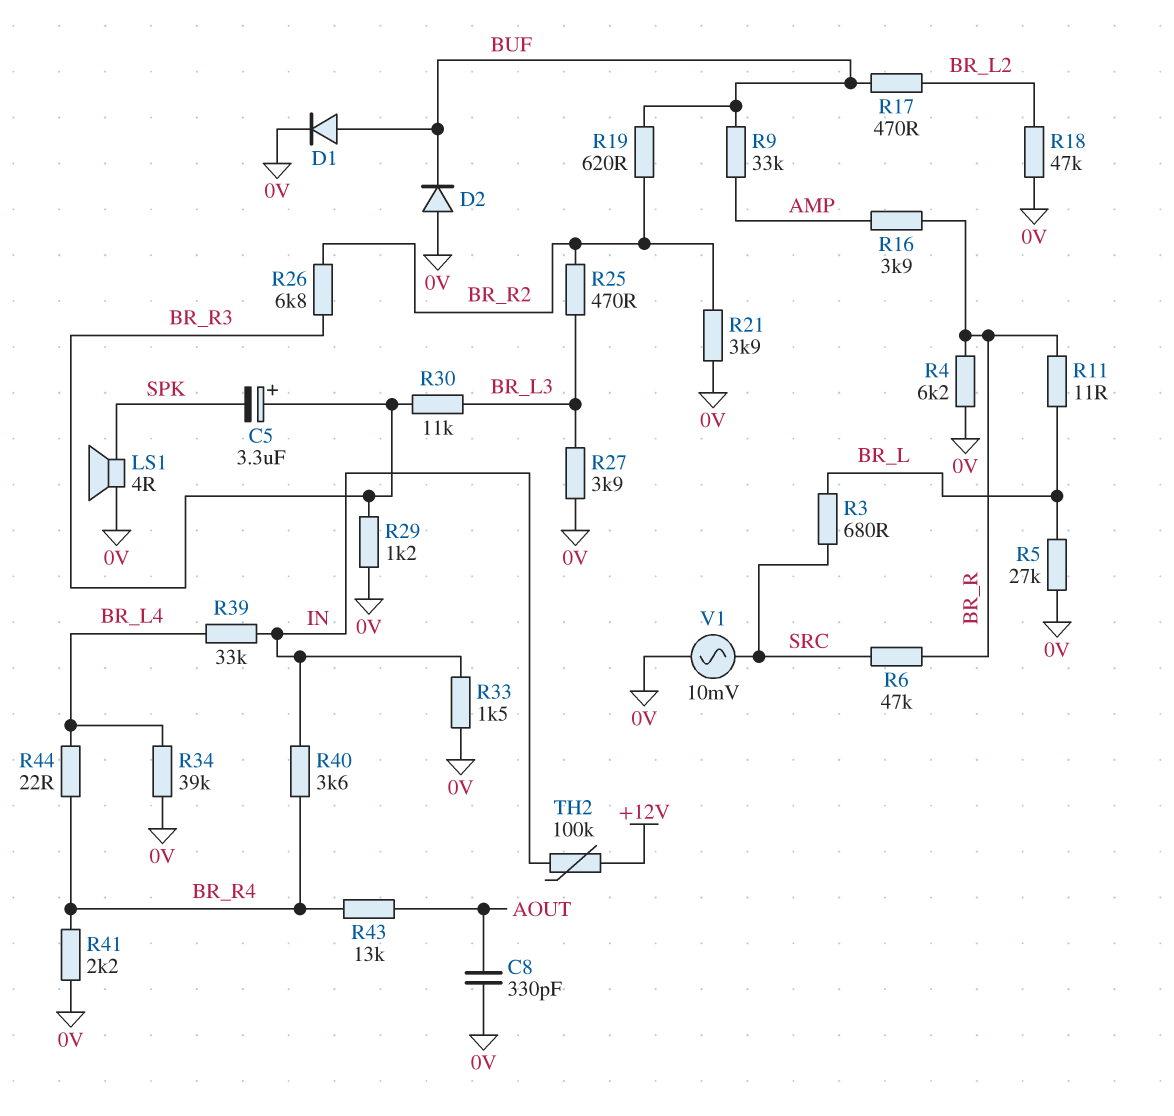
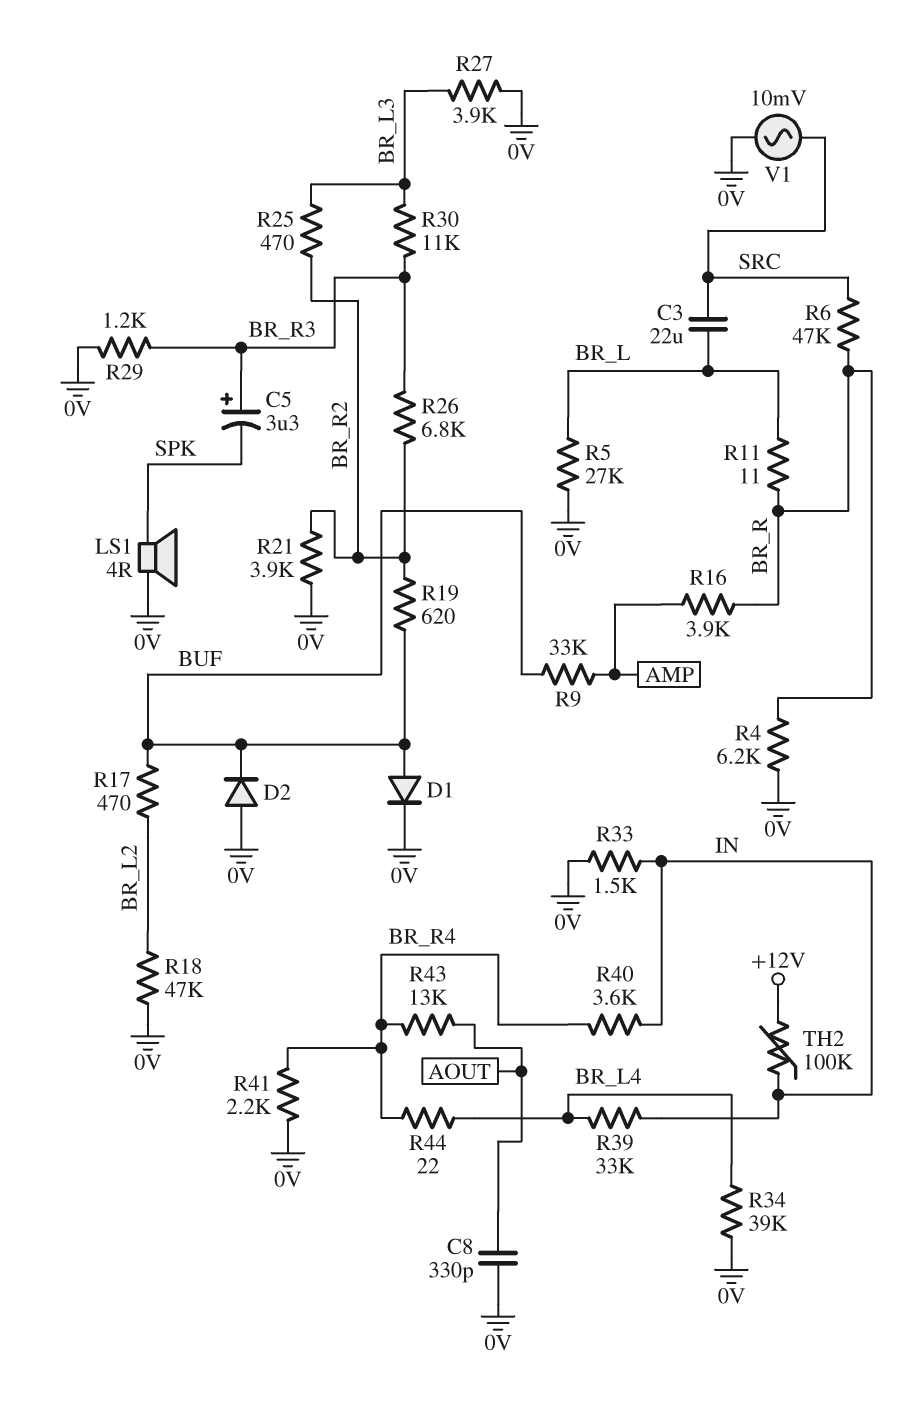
C3: none -> 22uF (BR_L, SRC)
R3: 680 (BR_L, SRC) -> none

